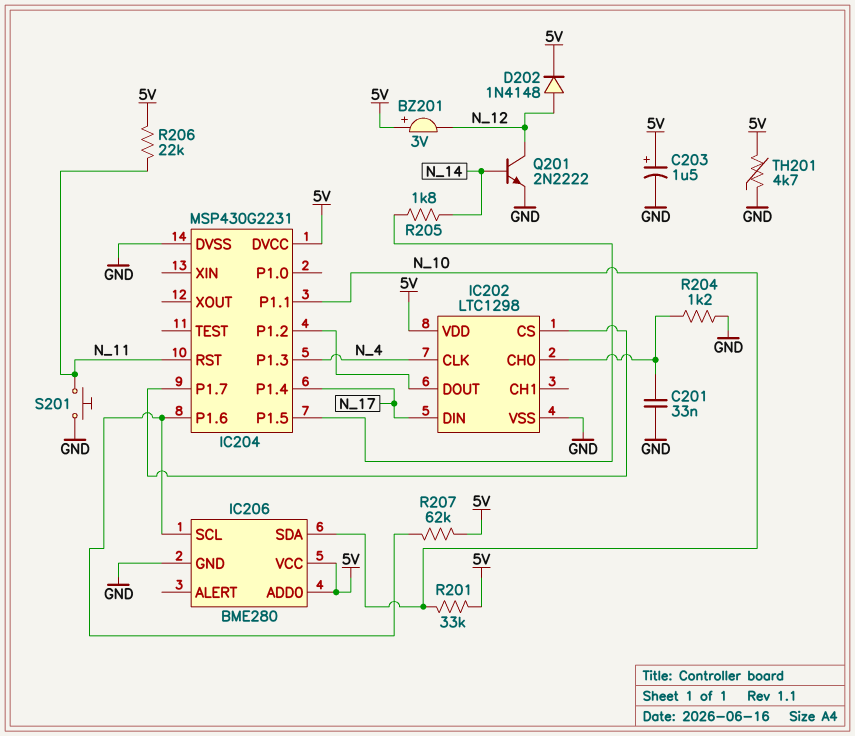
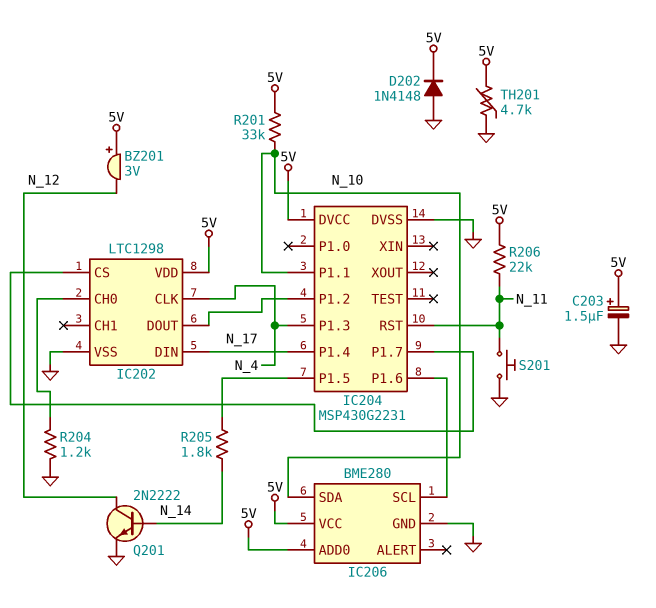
C201: 33nF (GND, IC202/CH0) -> none
D202: diode 1N4148 (A N_12, K 5V) -> diode 1N4148 (A GND, K 5V)
R207: 62k (5V, IC204/P1.6) -> none

